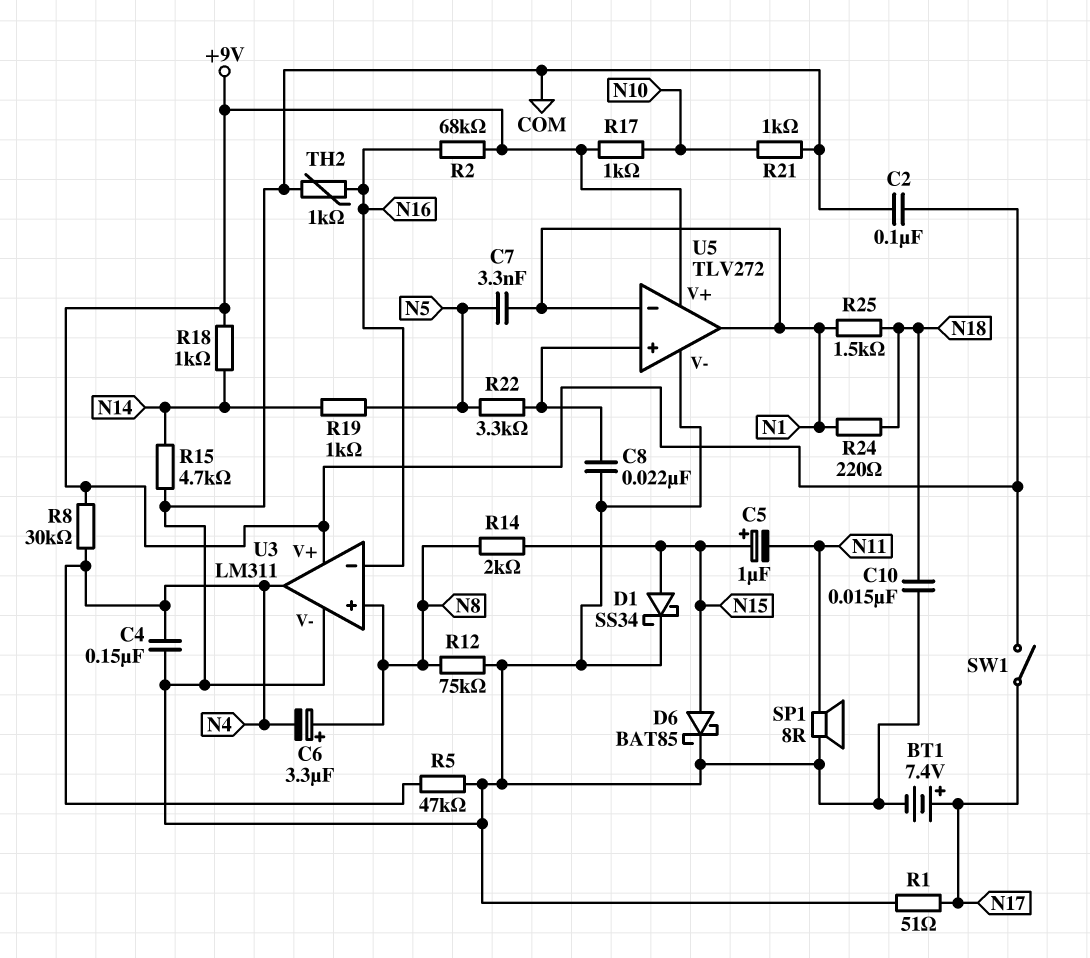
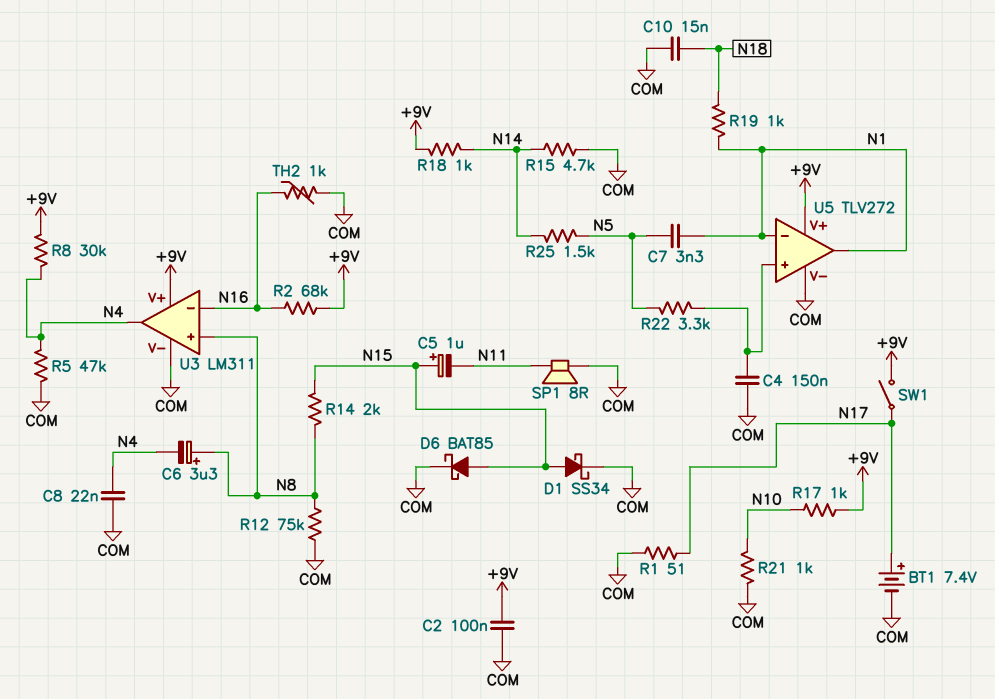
C4: 150nF (COM, N4) -> 150nF (COM, U5/in+)
C8: 22nF (COM, U5/in+) -> 22nF (COM, N4)
R19: 1k (N5, N14) -> 1k (N1, N18)
R24: 220 (N1, N18) -> none
R25: 1.5k (N1, N18) -> 1.5k (N5, N14)

